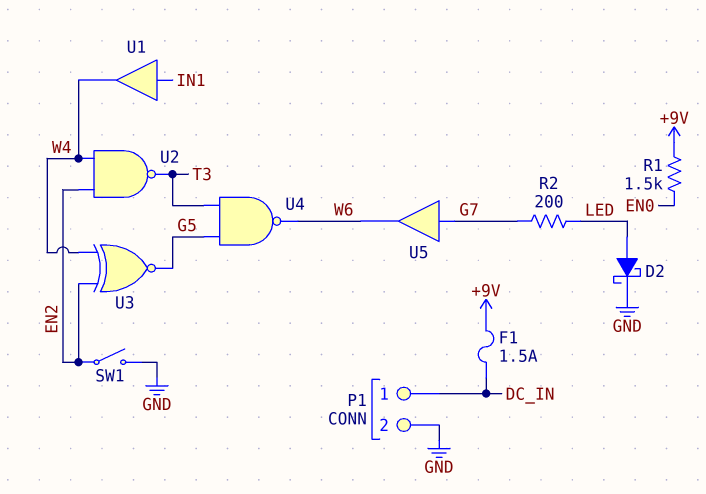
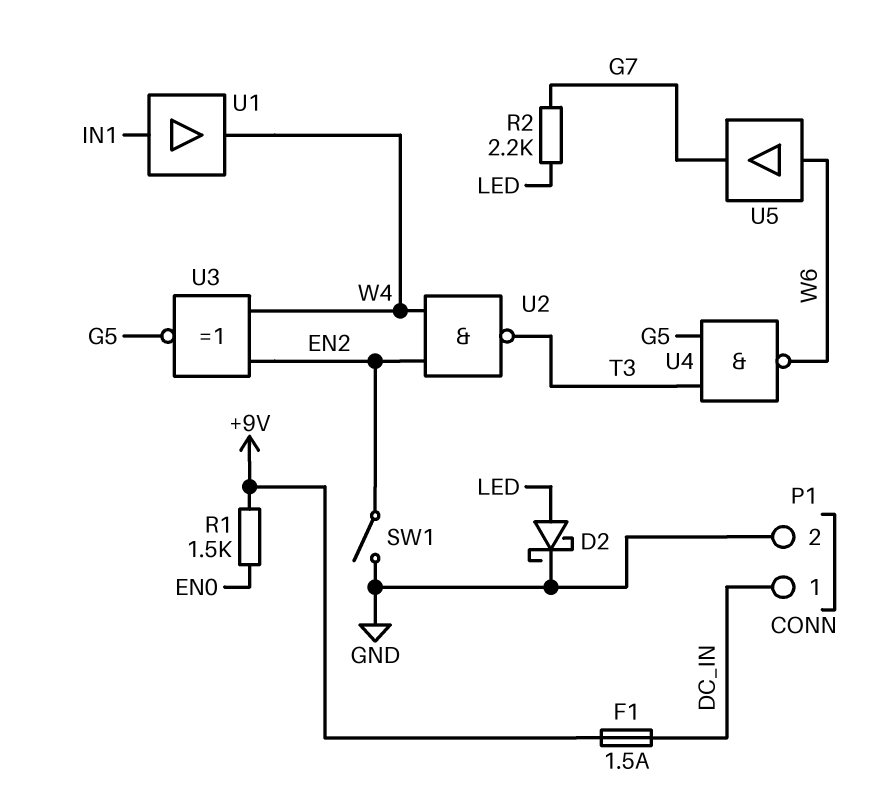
R2: 200 (G7, LED) -> 2.2k (G7, LED)
U5: buffer (in G7, out W6) -> buffer (in W6, out G7)

